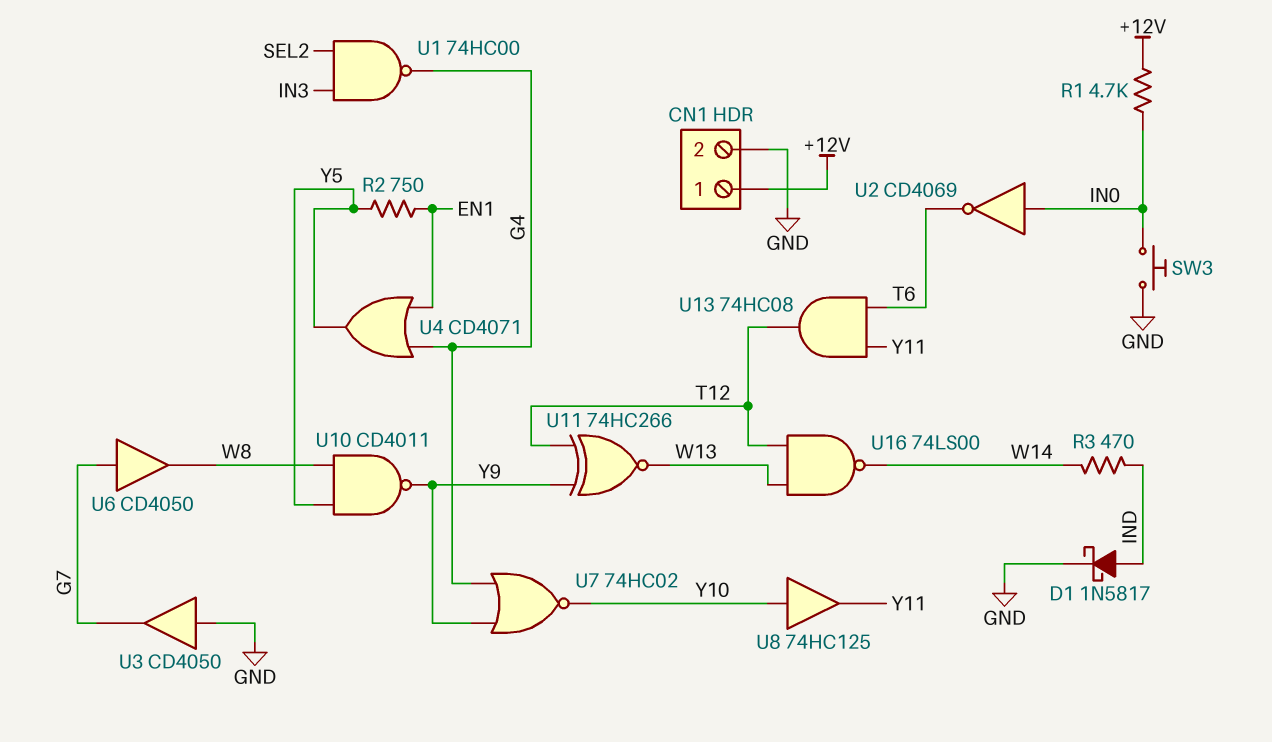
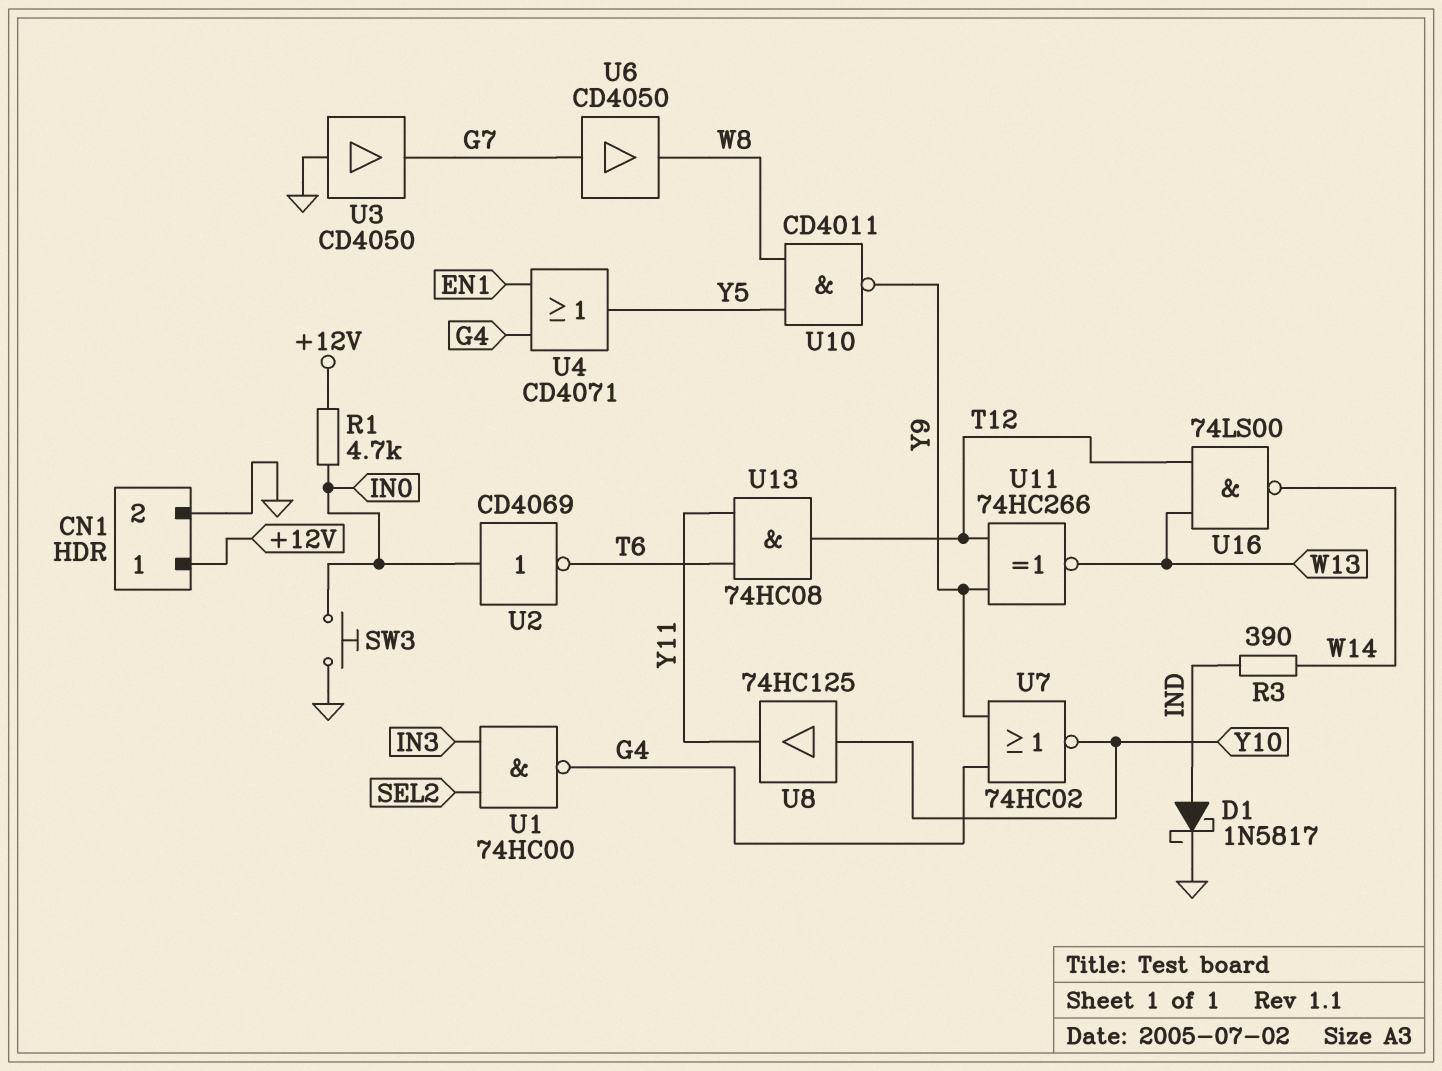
R2: 750 (EN1, Y5) -> none
R3: 470 (IND, W14) -> 390 (IND, W14)

